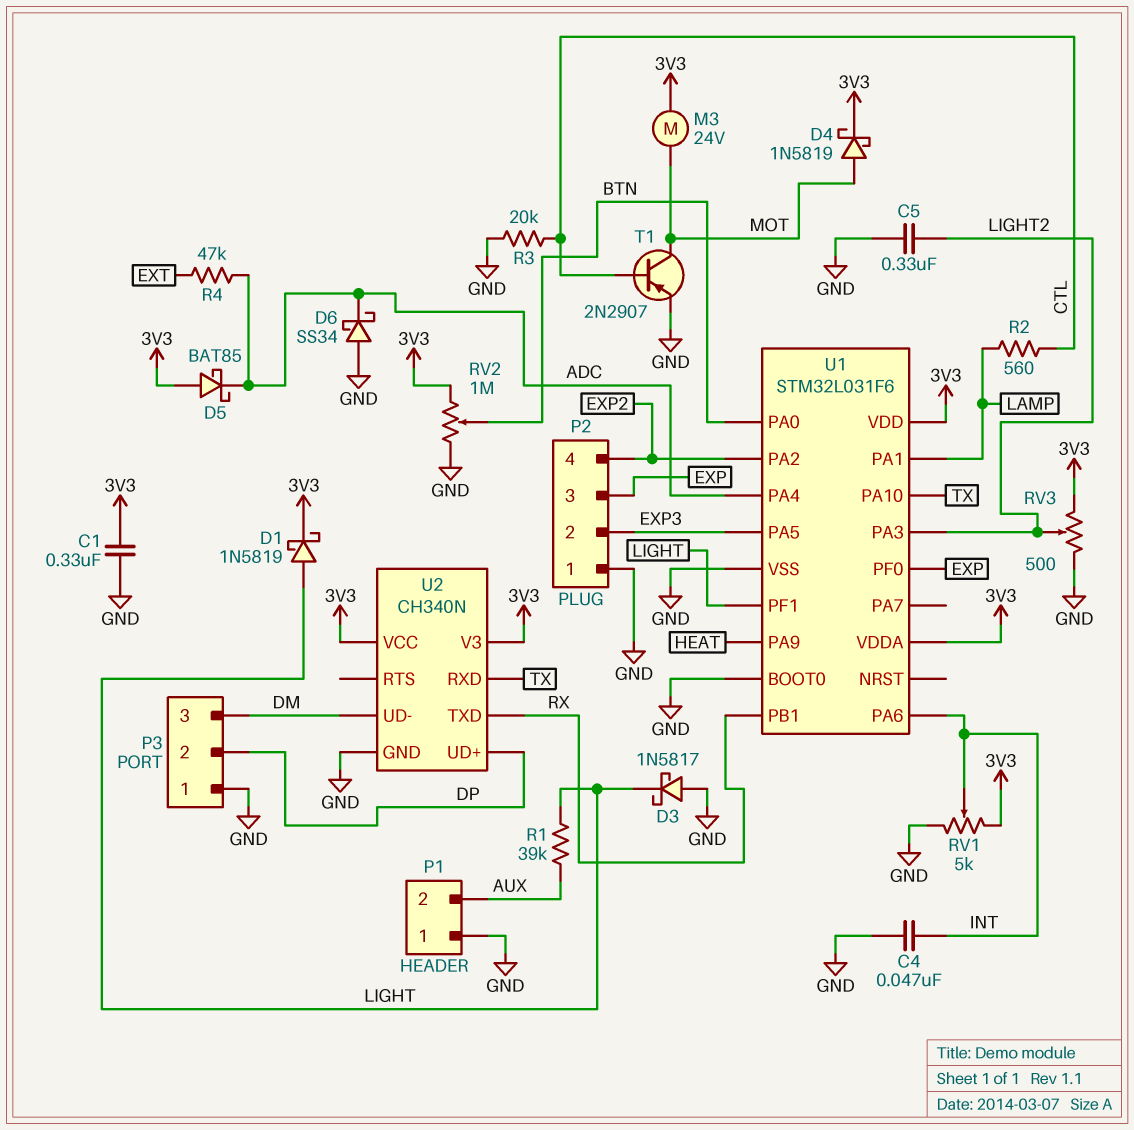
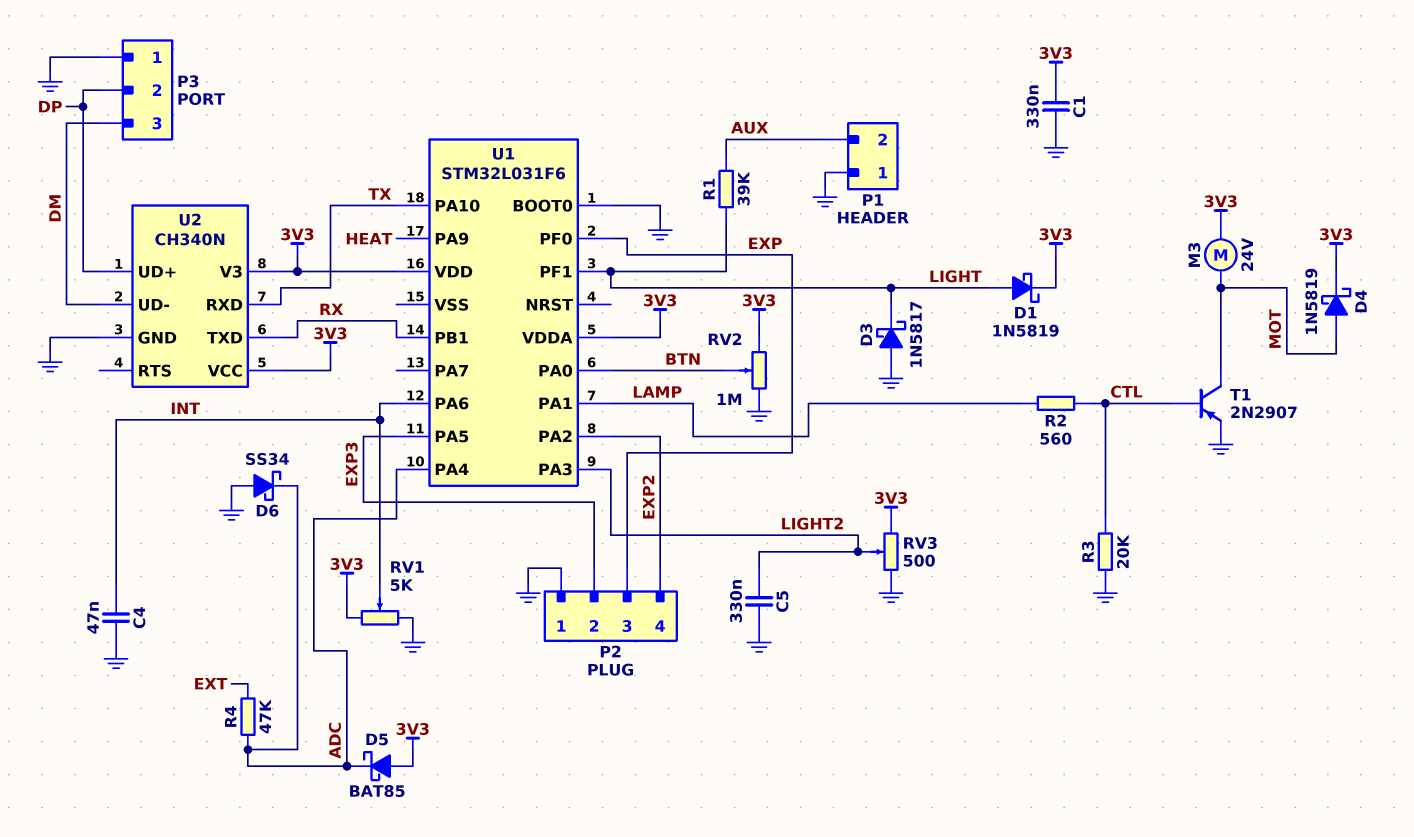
U1 pin VSS: GND -> none

